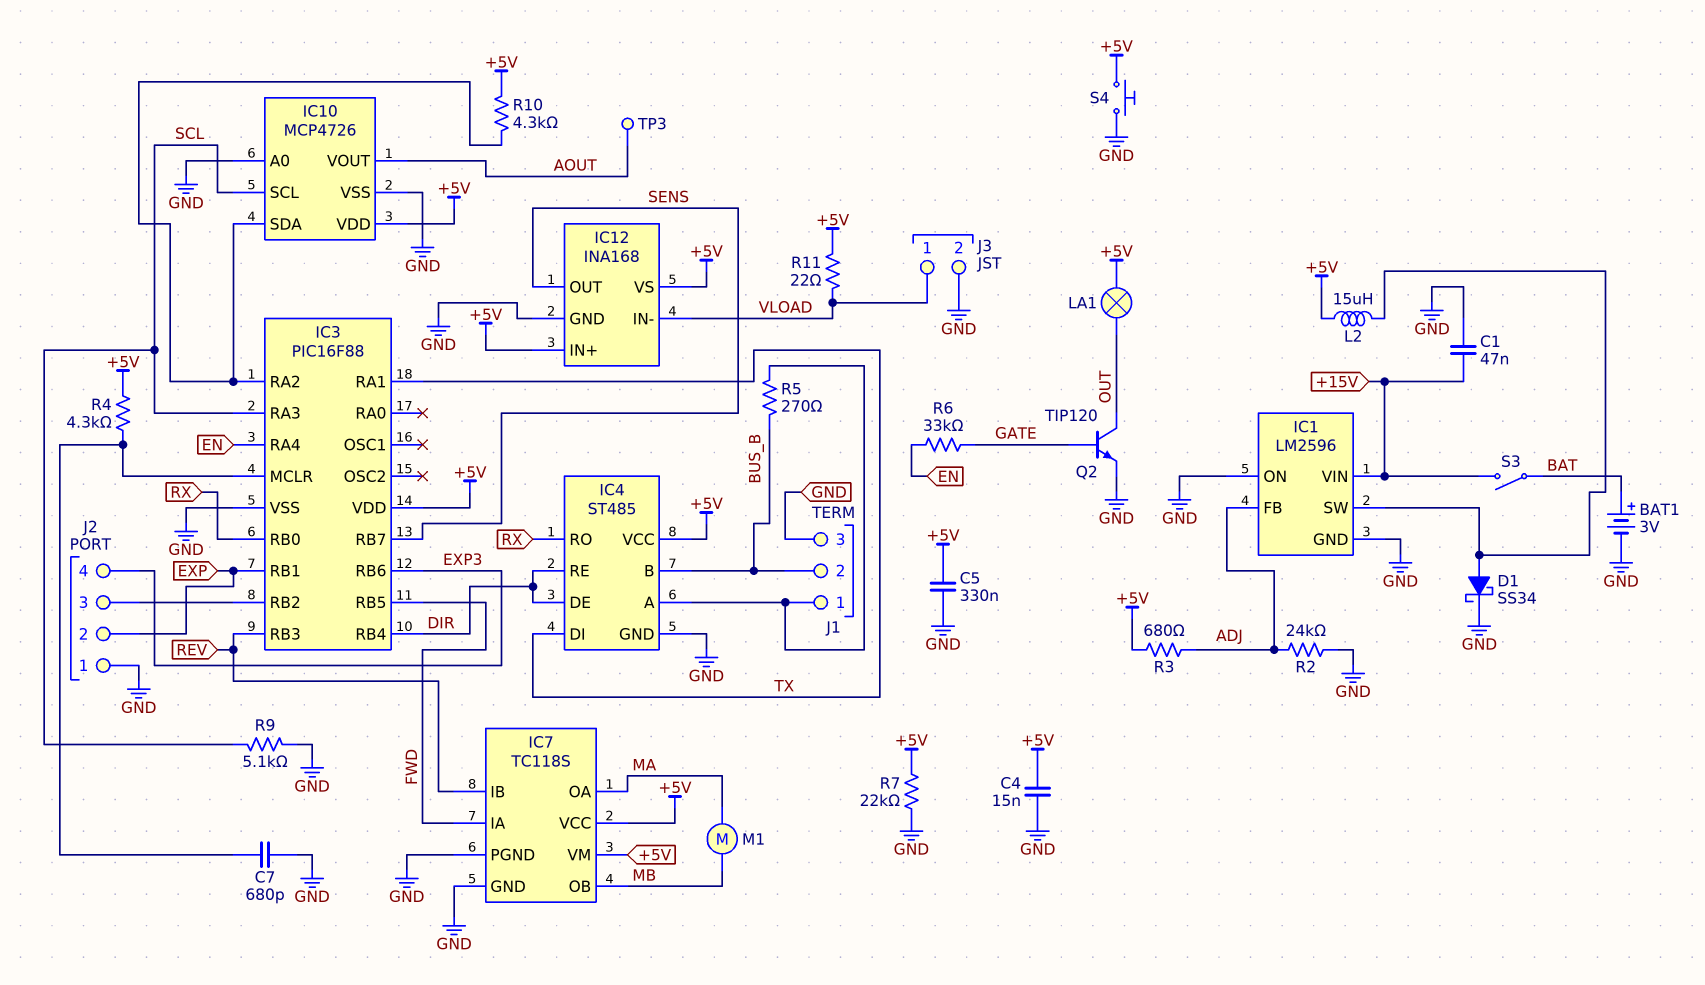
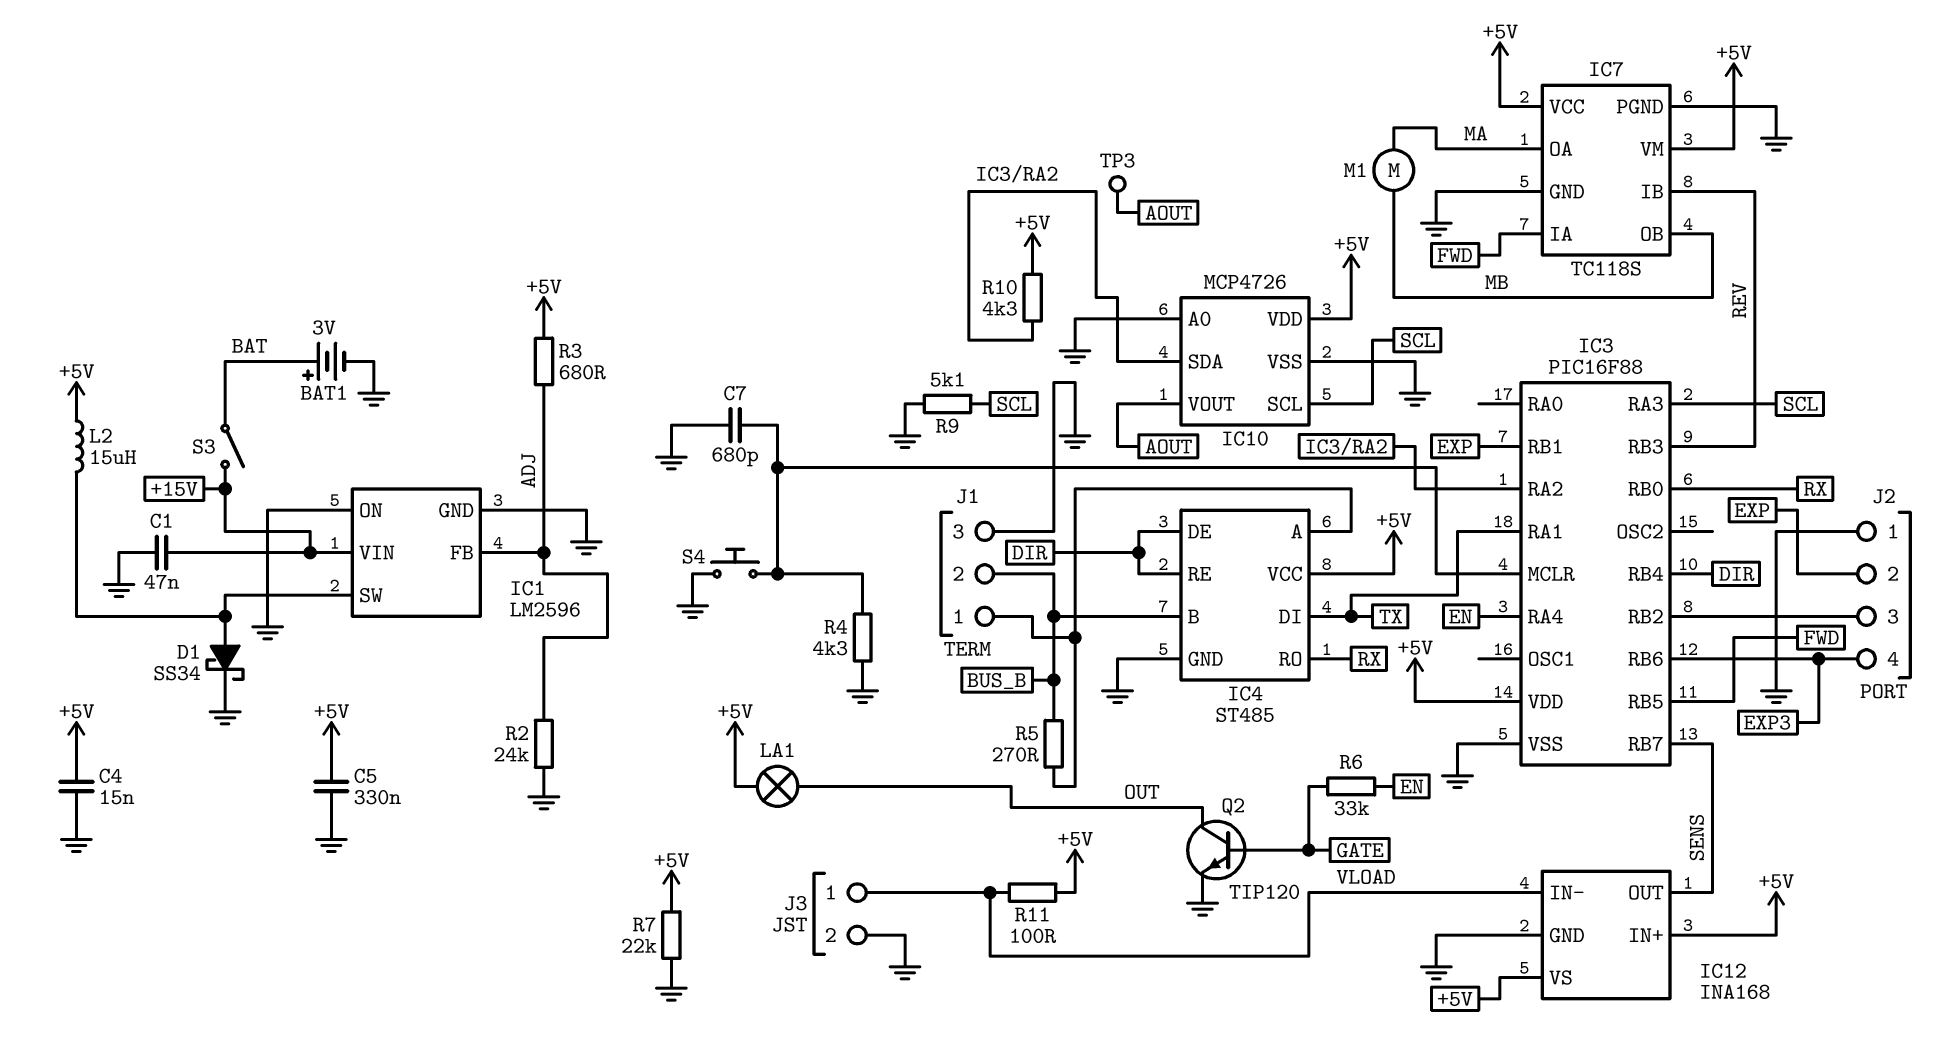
R4: 4.3k (+5V, IC3/MCLR) -> 4.3k (GND, IC3/MCLR)
R11: 22 (+5V, VLOAD) -> 100 (+5V, VLOAD)
S4: button (+5V, GND) -> button (GND, IC3/MCLR)

